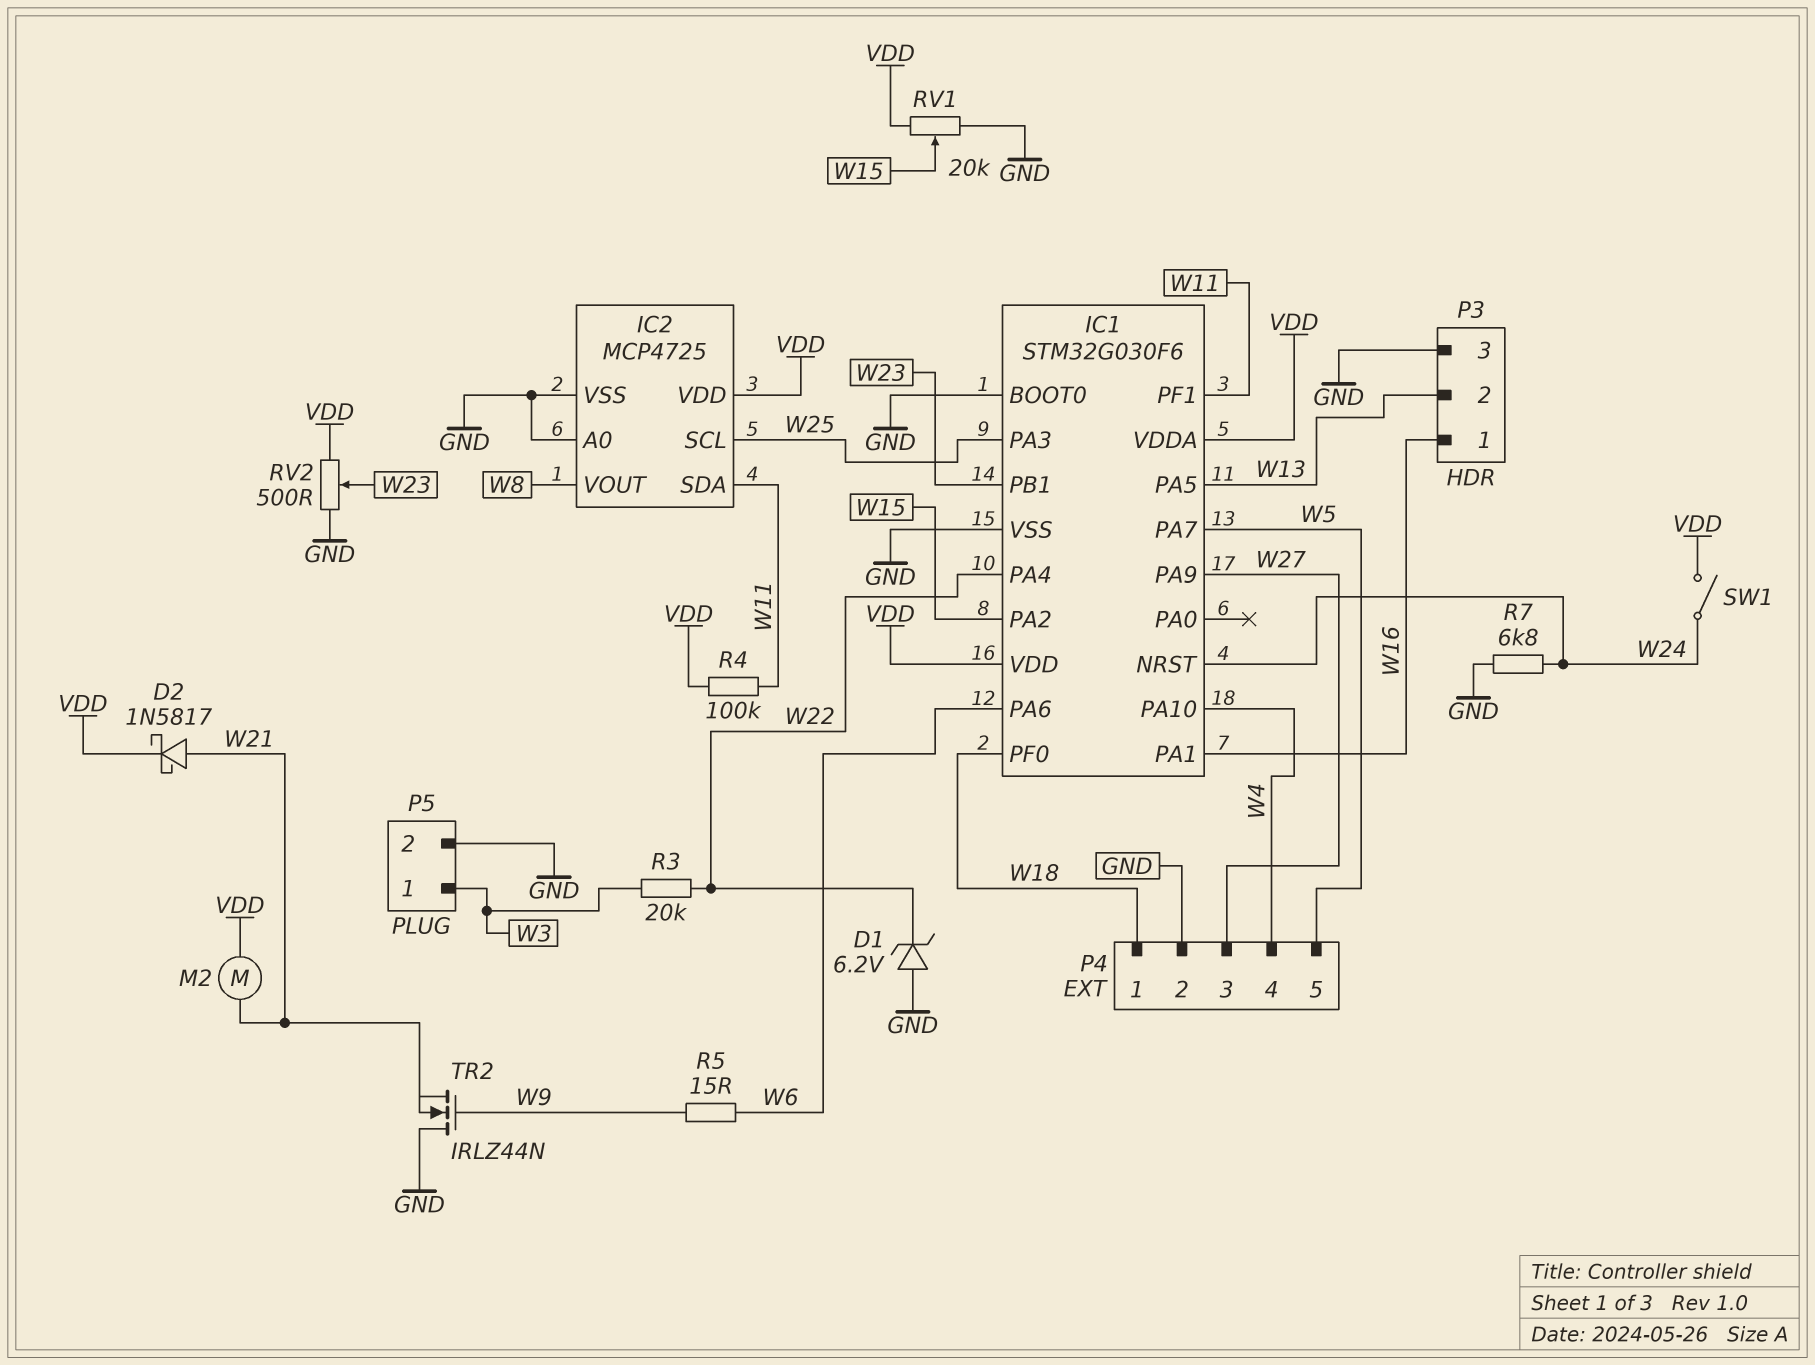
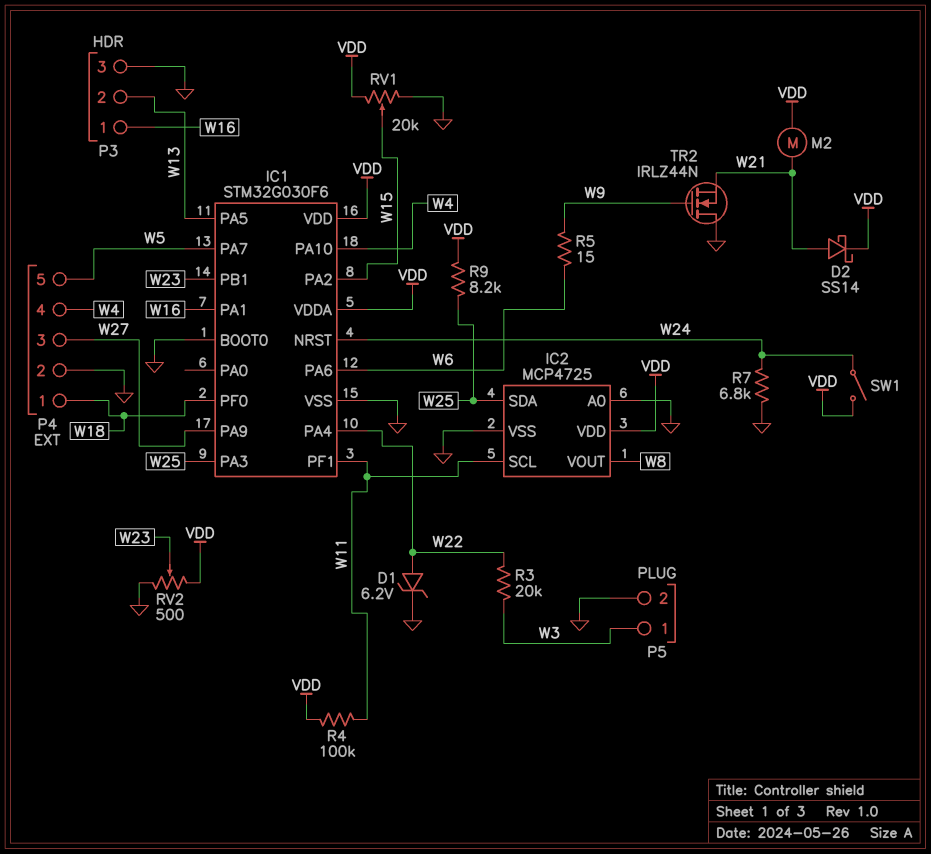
D1: zener 6.2V (A GND, K W22) -> zener 6.2V (A W22, K GND)
D2: schottky 1N5817 (A W21, K VDD) -> schottky SS14 (A W21, K VDD)
IC2 pin SCL: W25 -> W11
IC2 pin SDA: W11 -> W25
R9: none -> 8.2k (VDD, W25)

